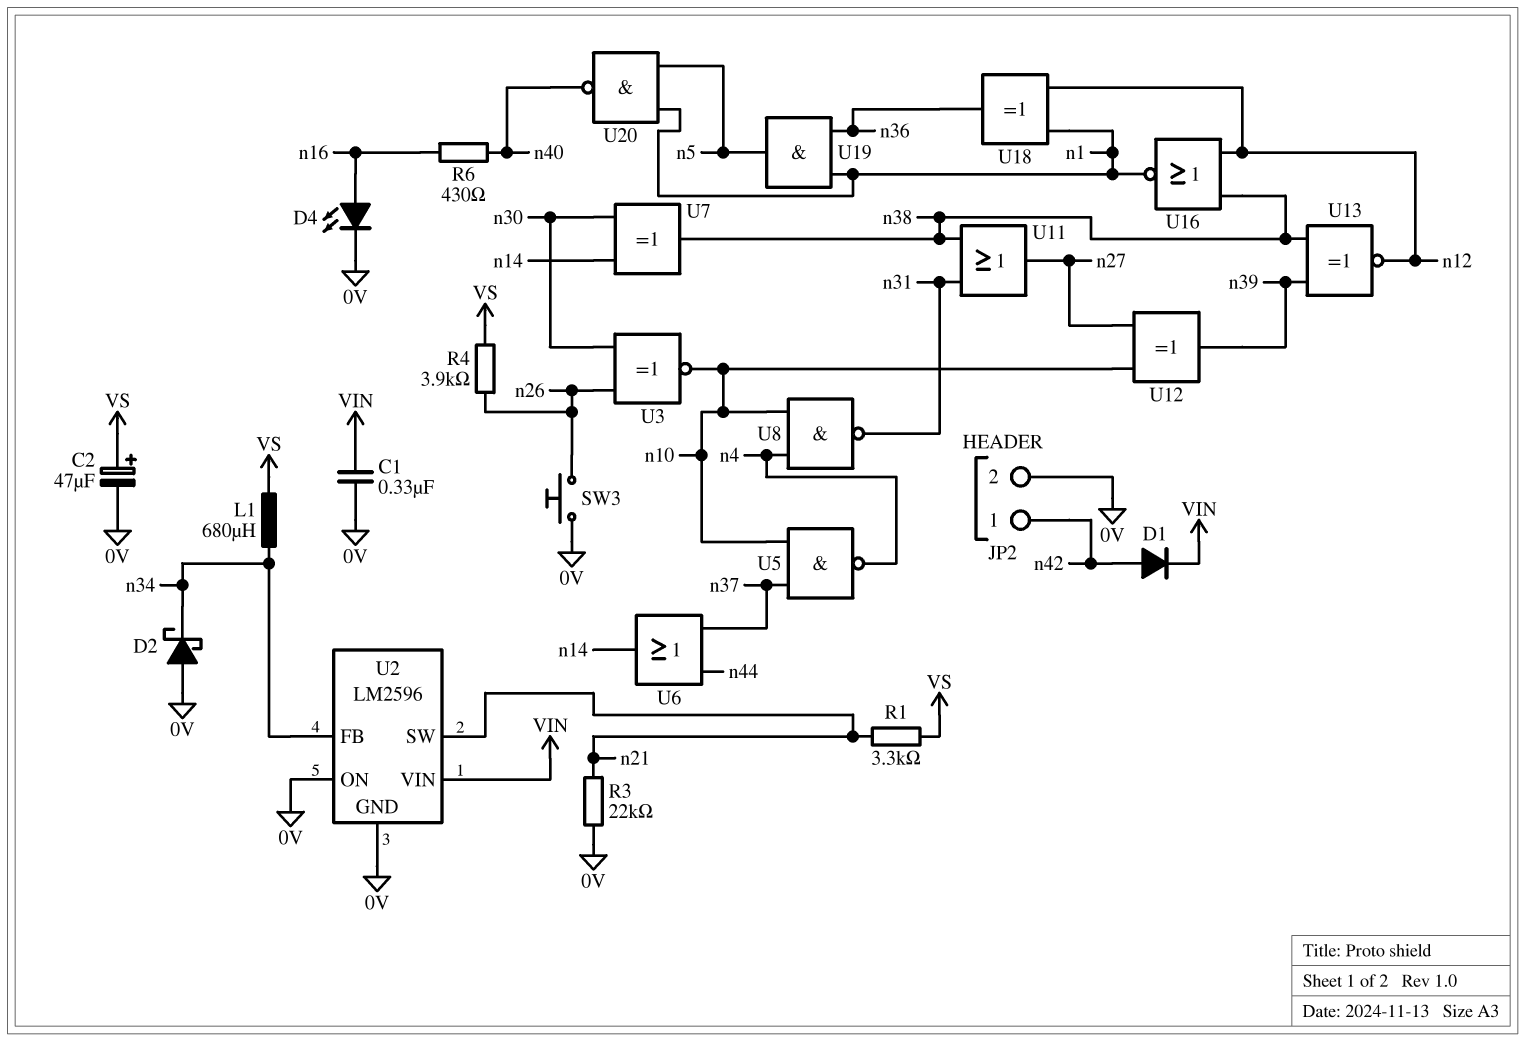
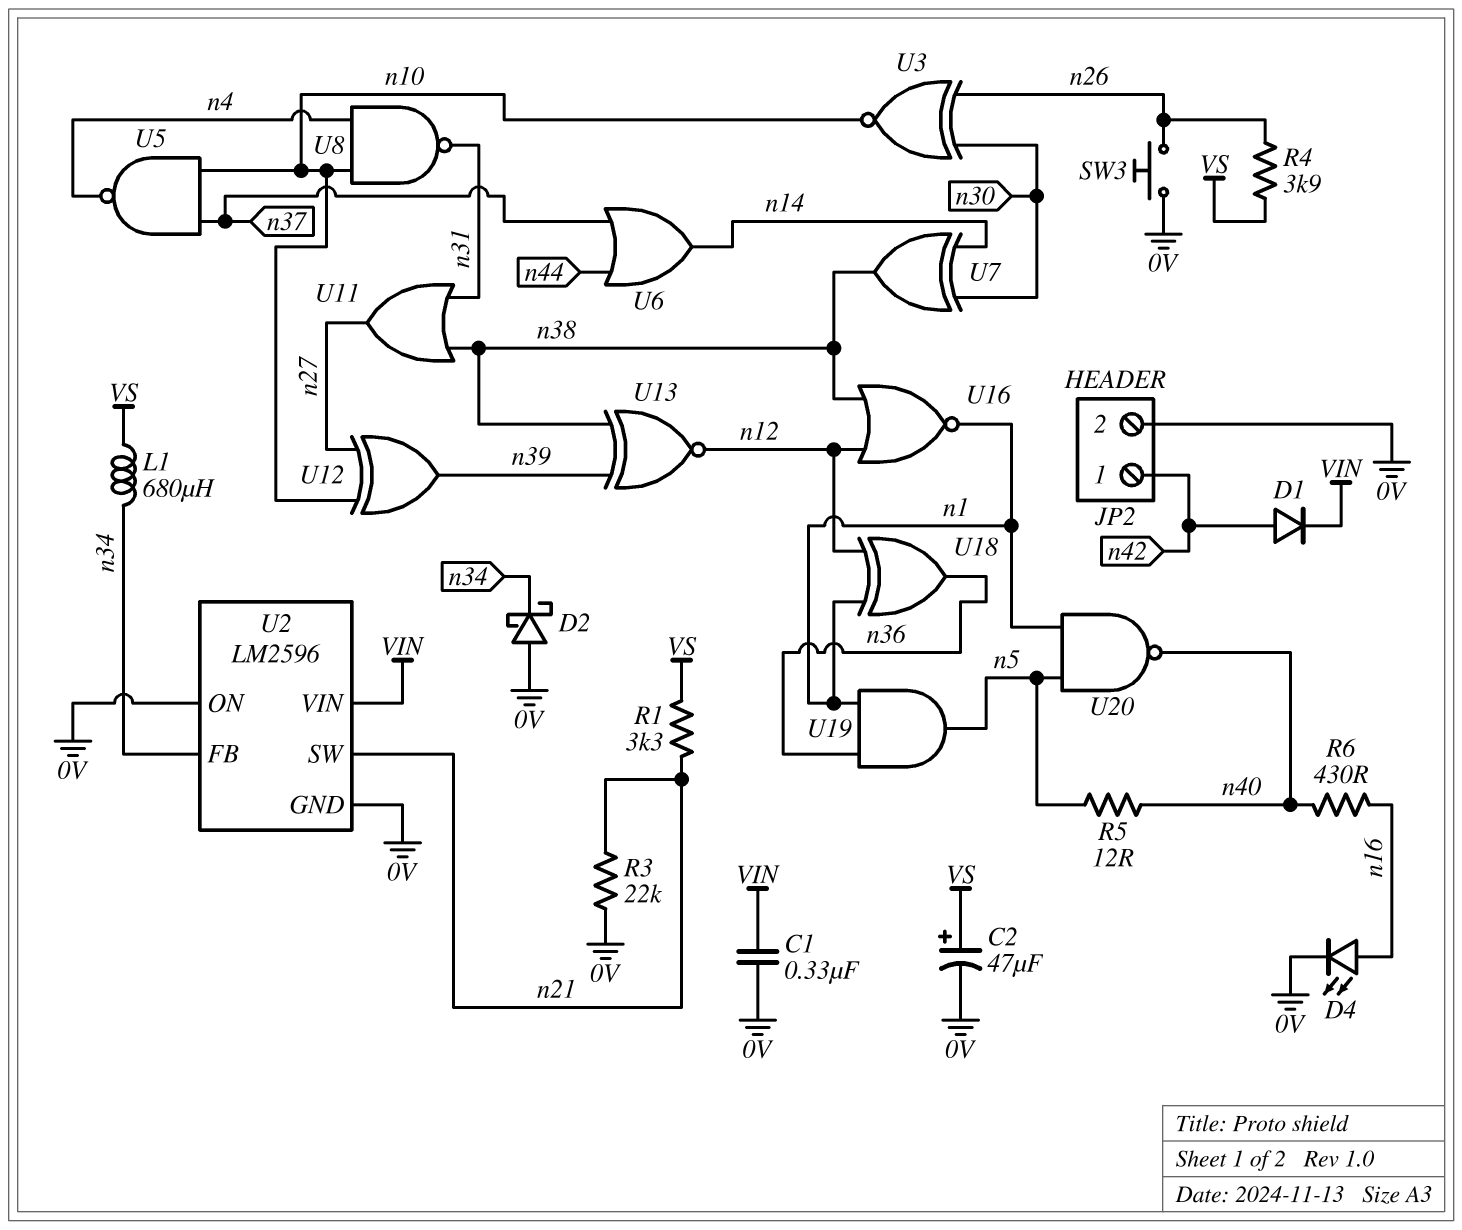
R5: none -> 12 (n5, n40)

